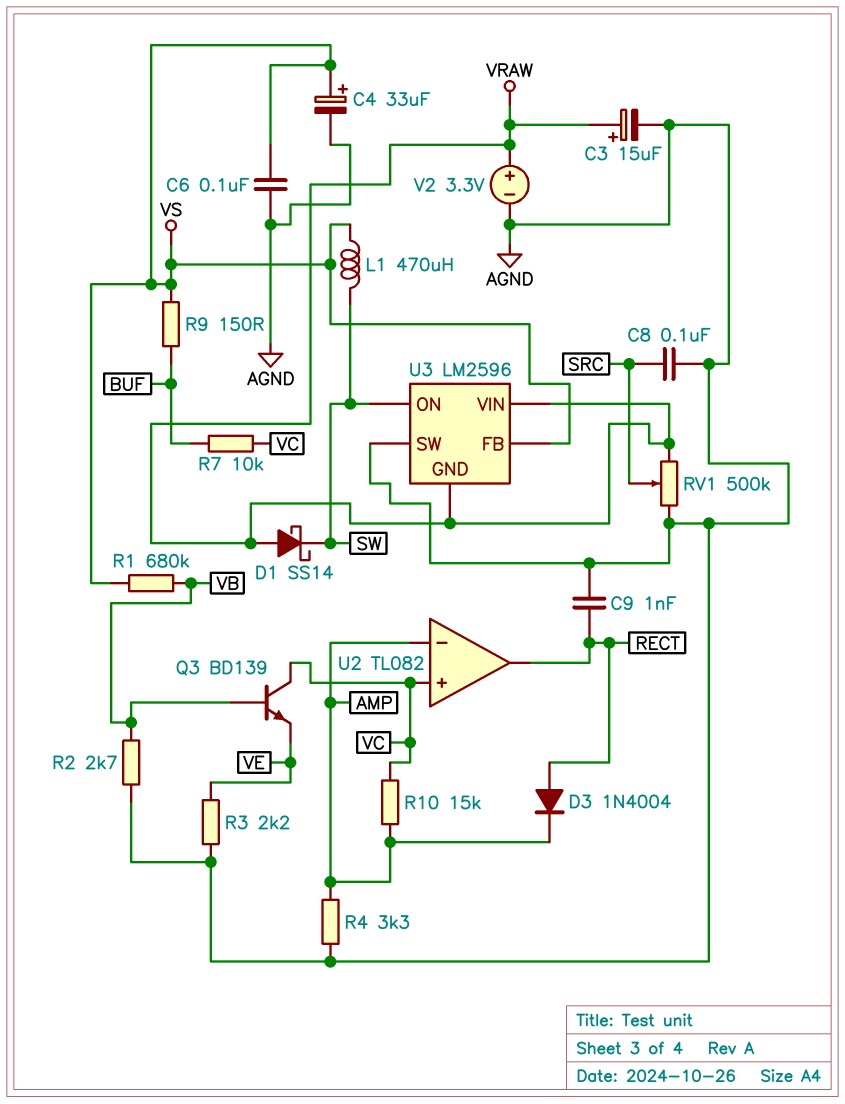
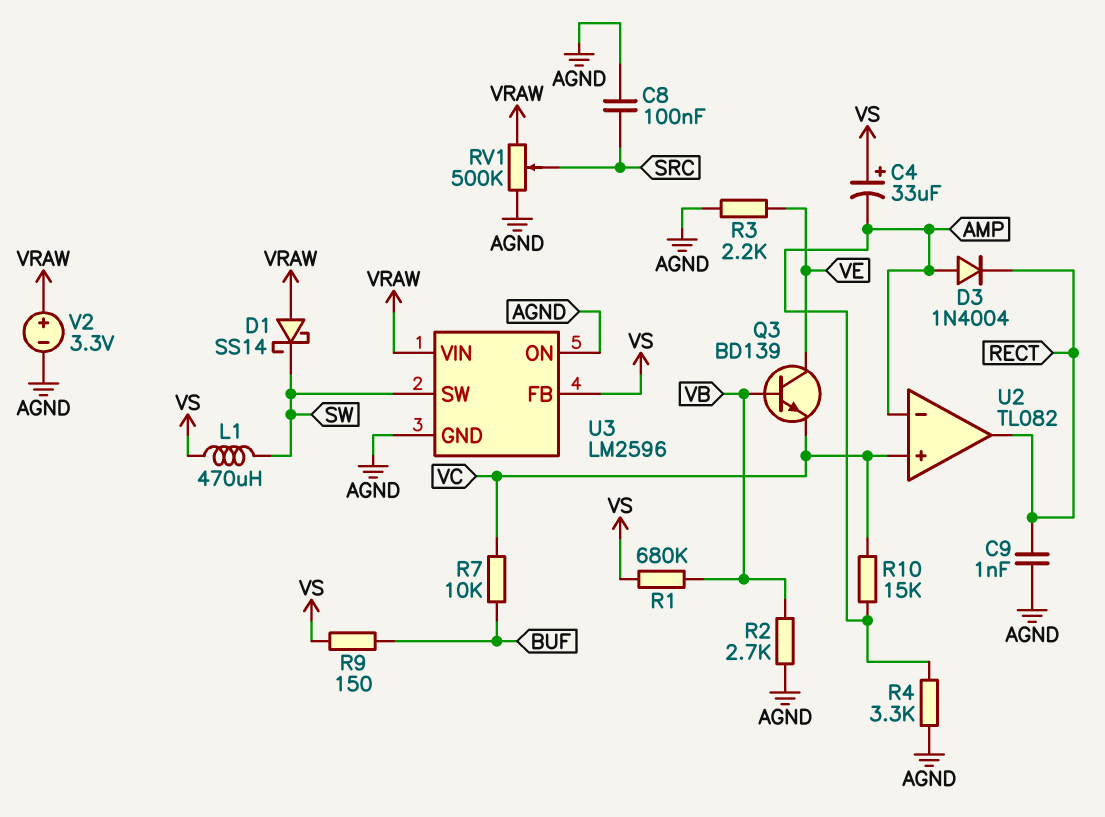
C3: 15uF (plus VRAW, minus AGND) -> none
C4: 33uF (plus VS, minus AGND) -> 33uF (plus VS, minus AMP)
C6: 100nF (AGND, VS) -> none
D3: diode 1N4004 (A RECT, K AMP) -> diode 1N4004 (A AMP, K RECT)
Q3: NPN BD139 (B VB, C VC, E VE) -> NPN BD139 (B VB, C VE, E VC)
U3 pin GND: VRAW -> AGND
U3 pin ON: SW -> AGND
U3 pin SW: AGND -> SW

